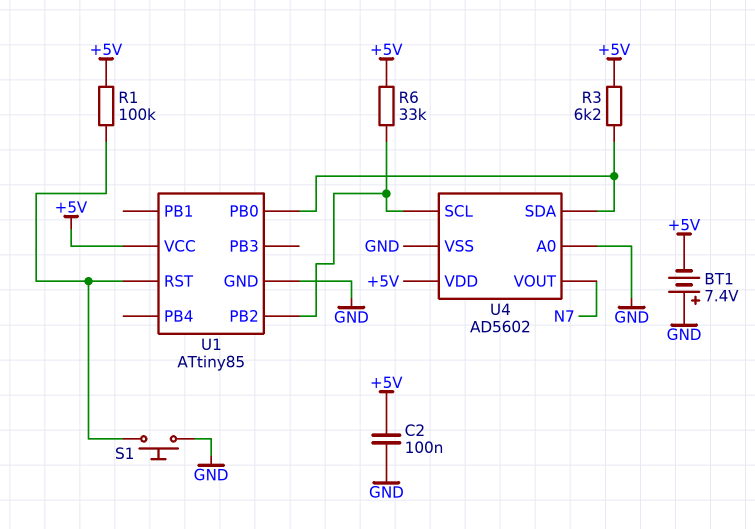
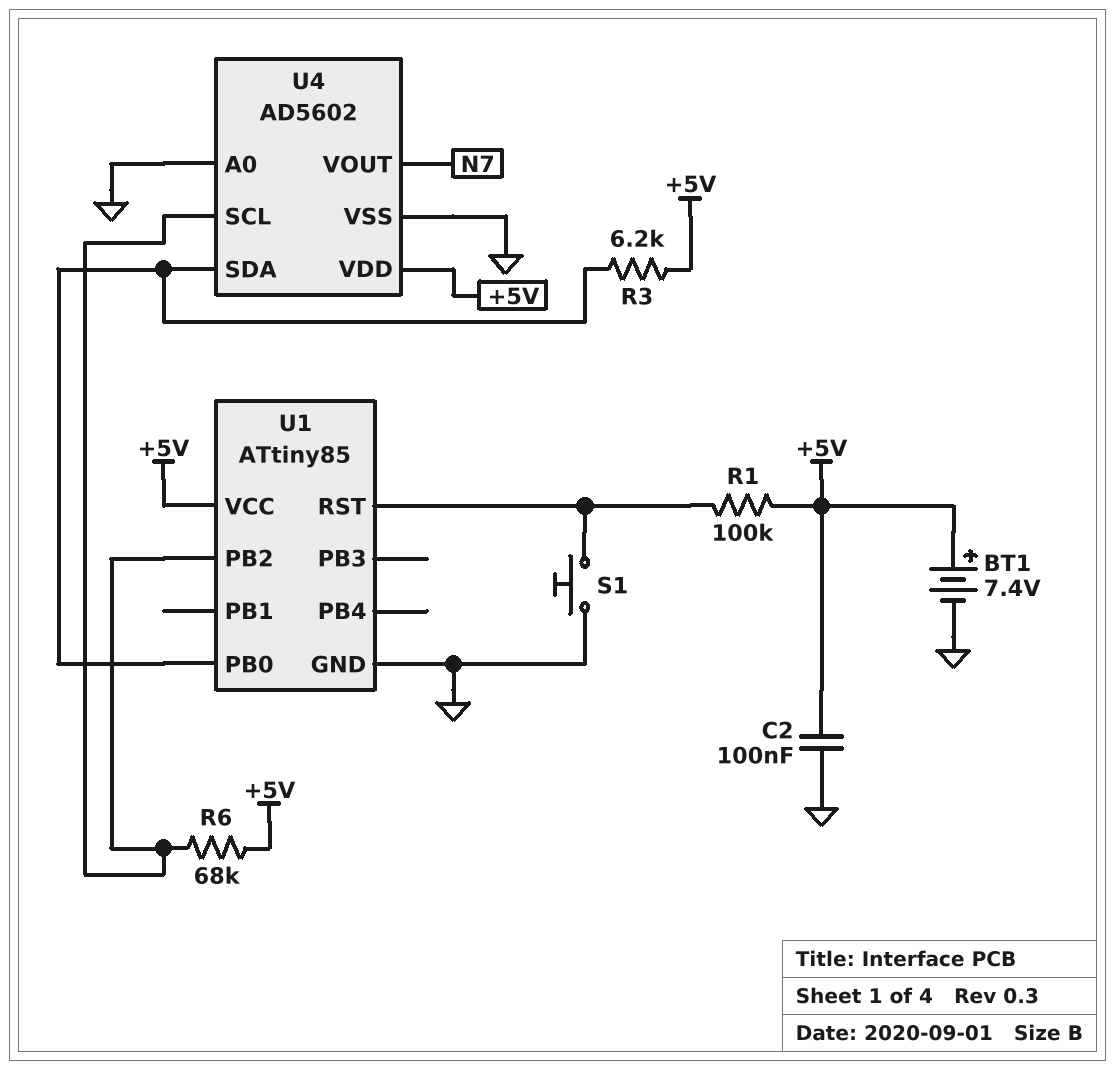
BT1: 7.4V (plus GND, minus +5V) -> 7.4V (plus +5V, minus GND)
R6: 33k (+5V, U1/PB2) -> 68k (+5V, U1/PB2)

